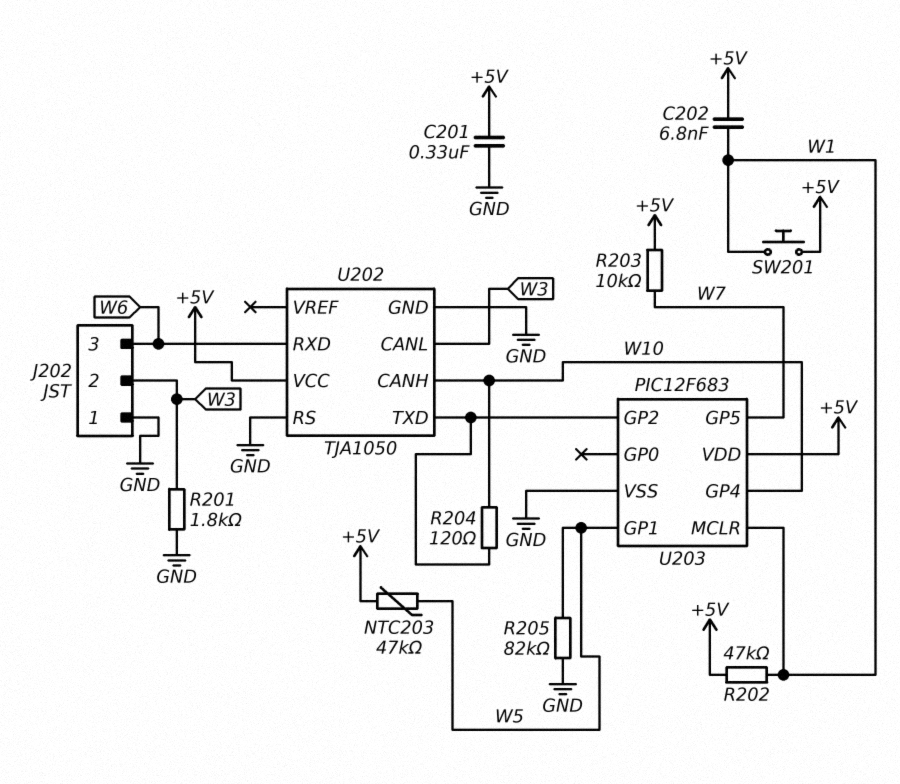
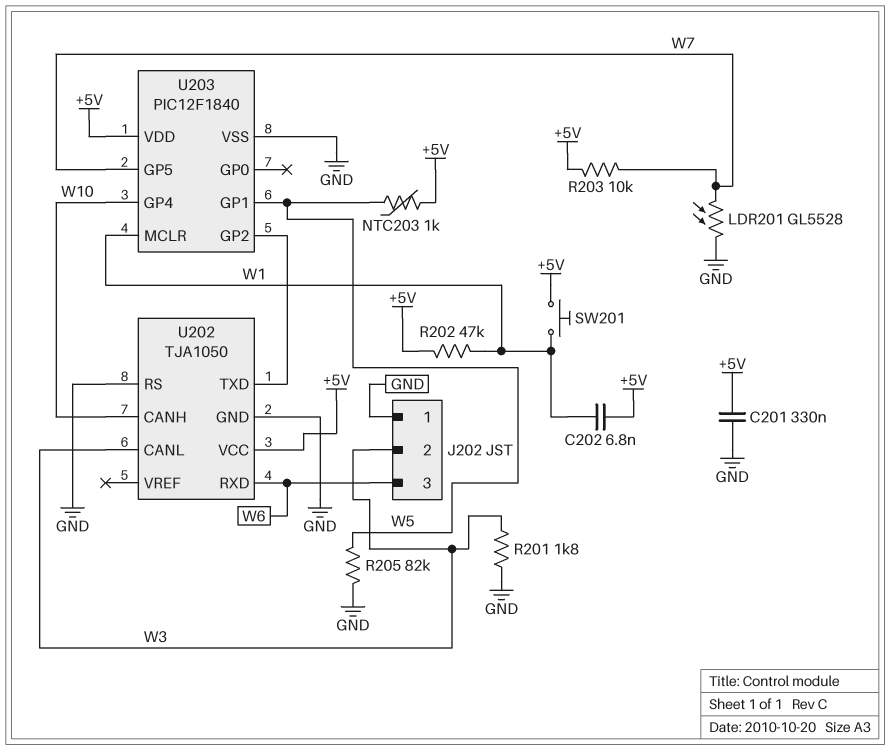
LDR201: none -> GL5528 (GND, W7)
NTC203: 47k (+5V, W5) -> 1k (+5V, W5)
R204: 120 (U202/TXD, W10) -> none
U203: PIC12F683 -> PIC12F1840

